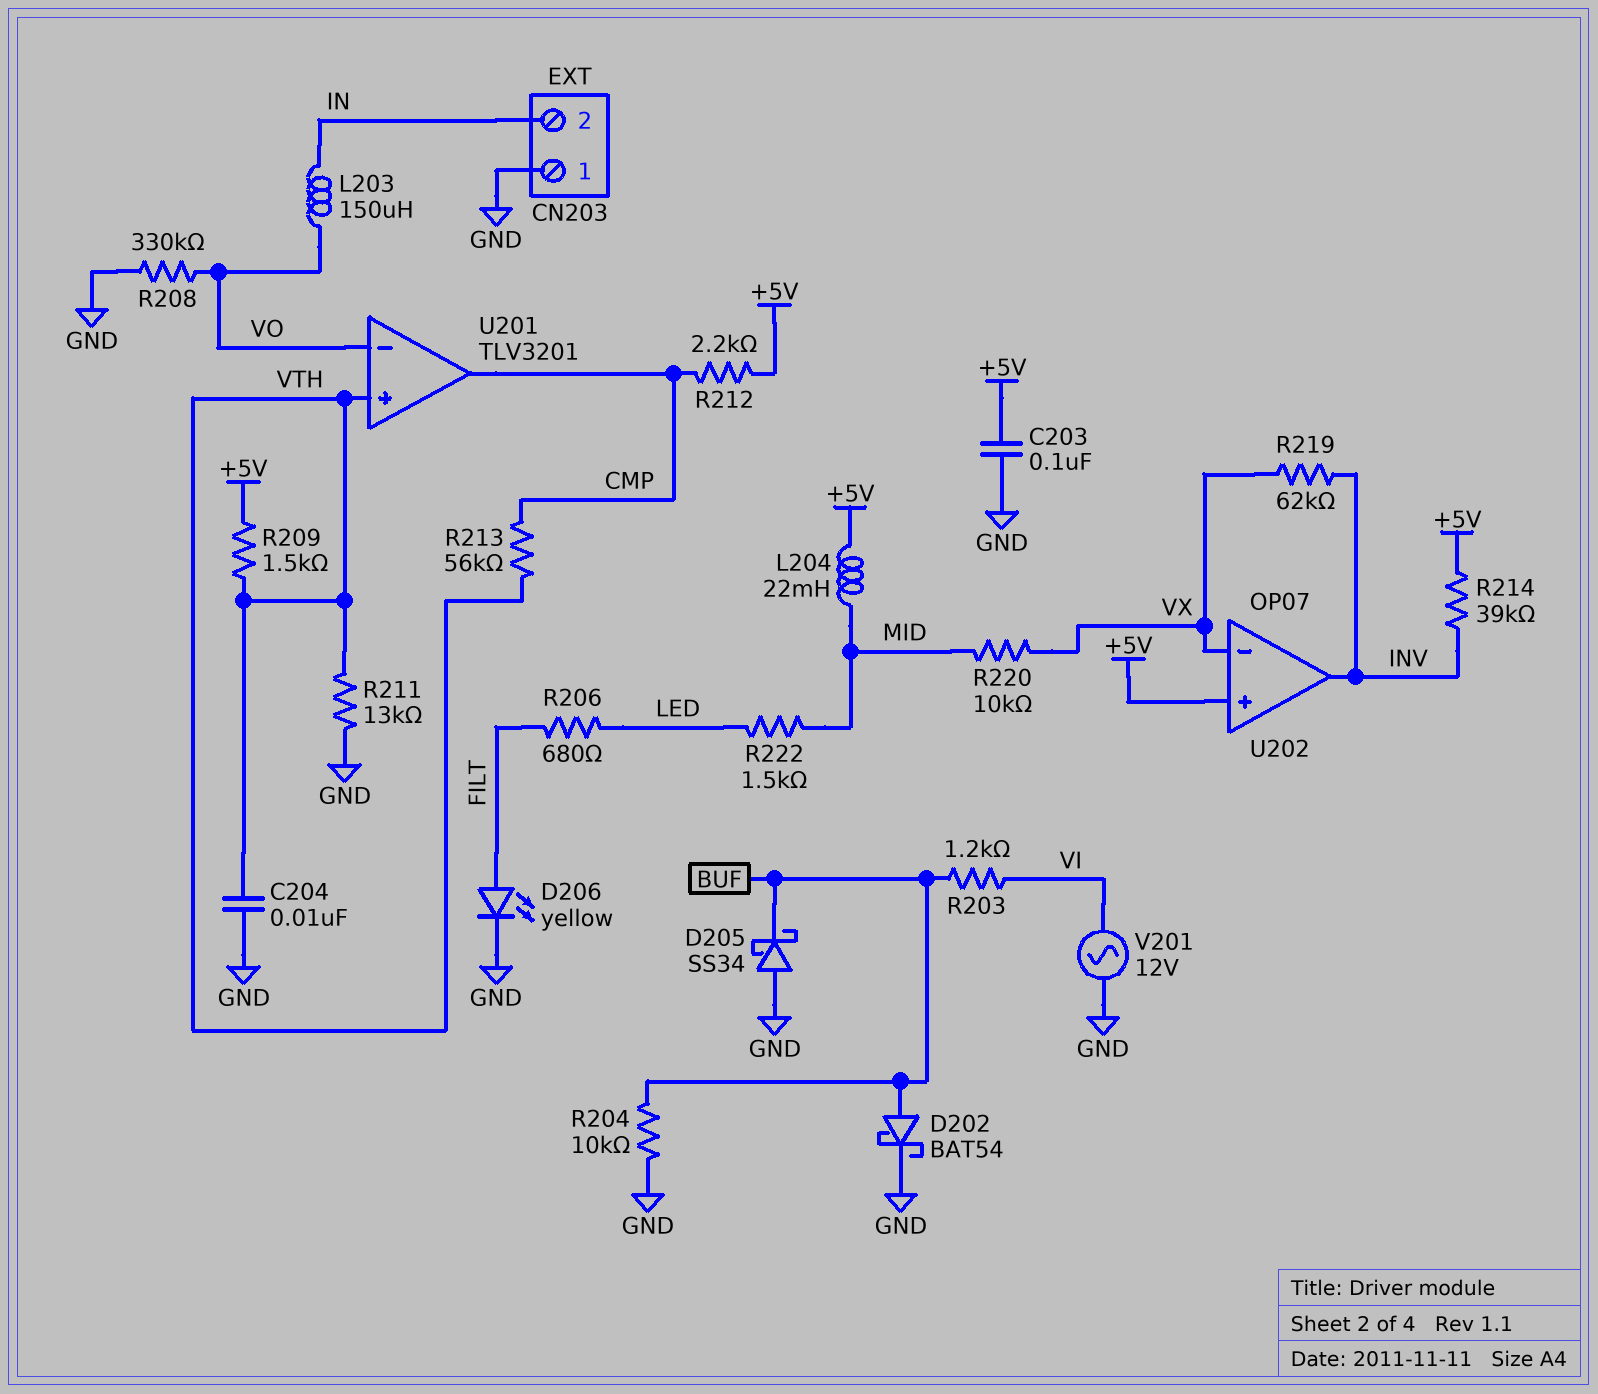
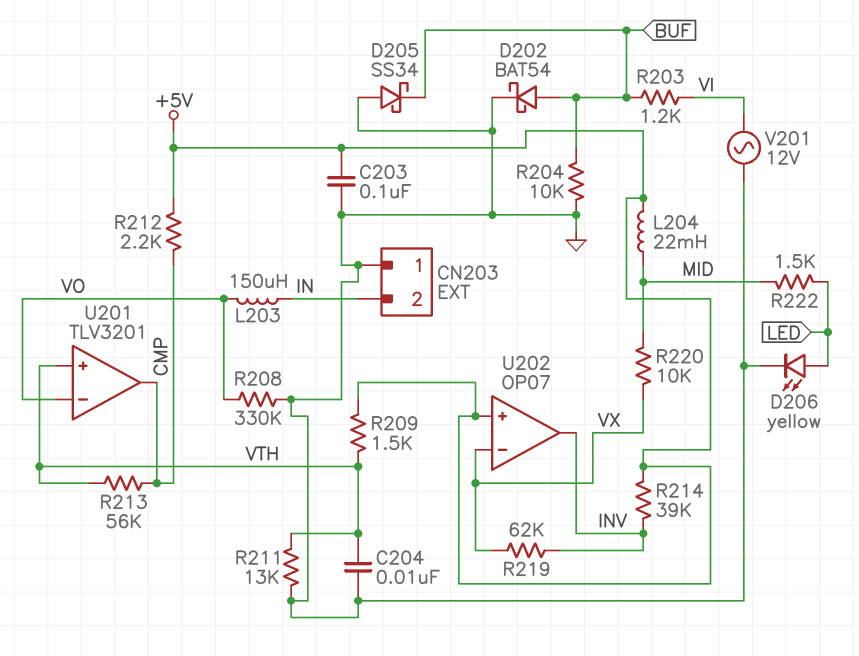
D206: LED yellow (A FILT, K GND) -> LED yellow (A LED, K GND)
R206: 680 (FILT, LED) -> none

